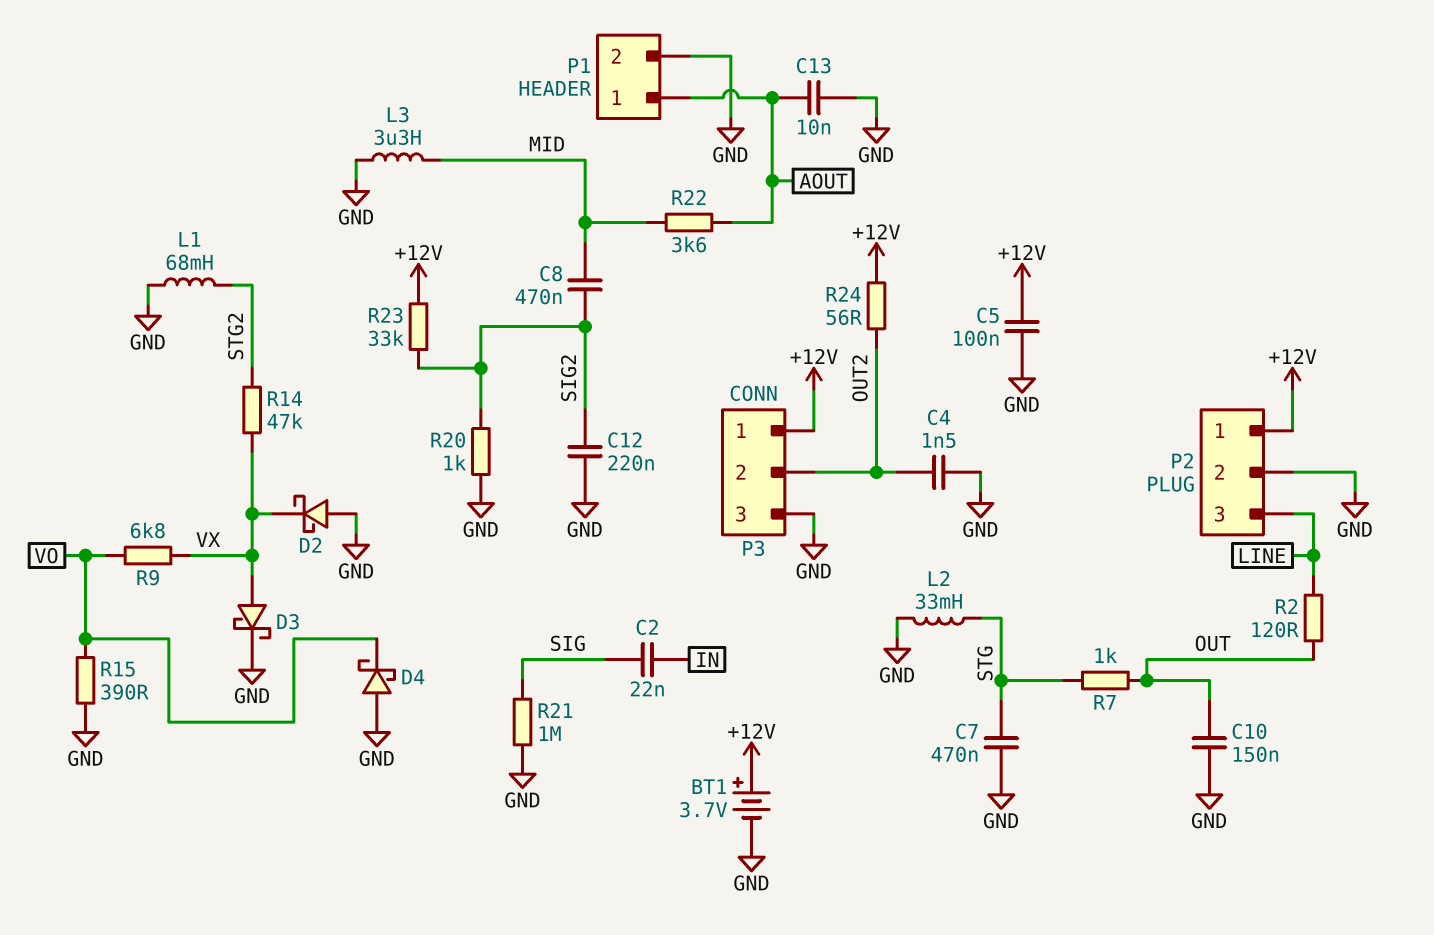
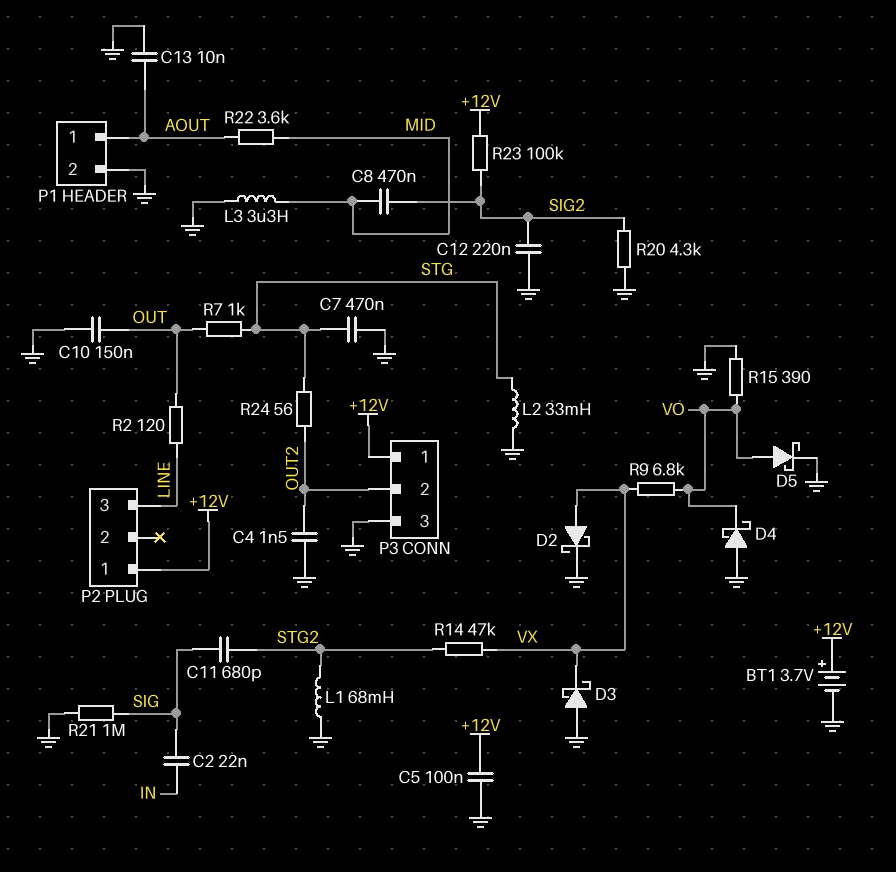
C11: none -> 680pF (SIG, STG2)
D2: schottky (A GND, K VX) -> schottky (A VX, K GND)
D3: schottky (A VX, K GND) -> schottky (A GND, K VX)
D5: none -> schottky (A VO, K GND)
P2 pin 2: GND -> none
R20: 1k (GND, SIG2) -> 4.3k (GND, SIG2)
R23: 33k (+12V, SIG2) -> 100k (+12V, SIG2)
R24: 56 (+12V, OUT2) -> 56 (OUT2, STG)

